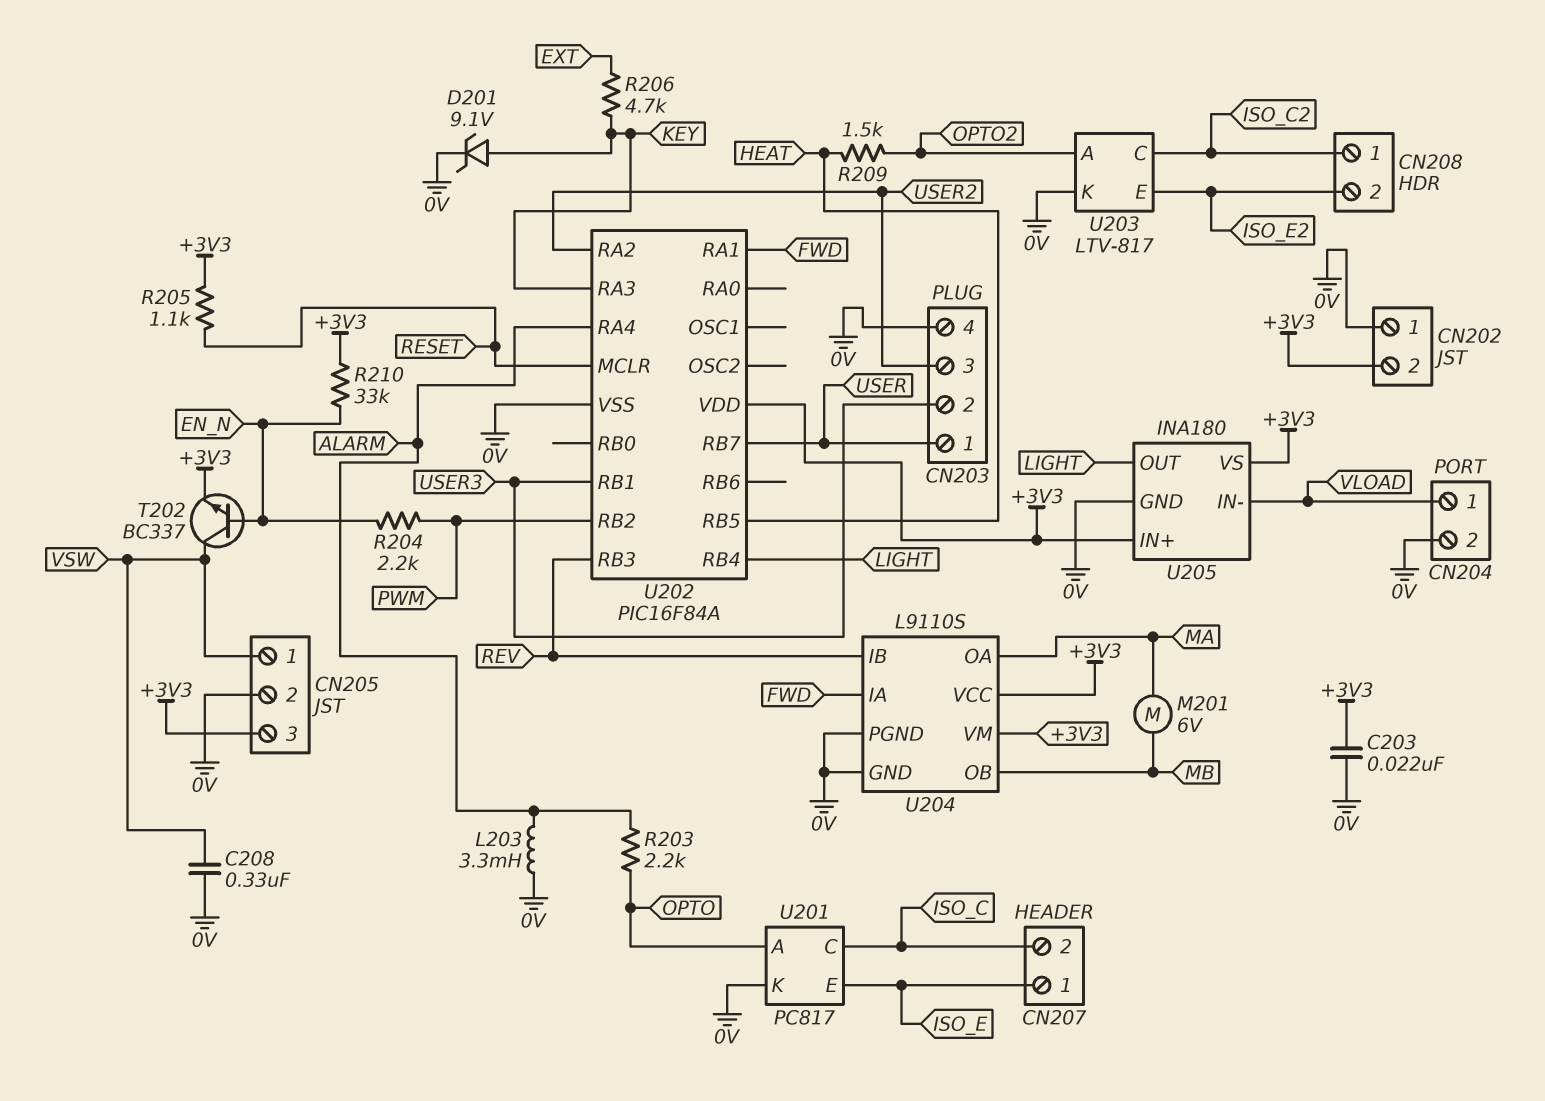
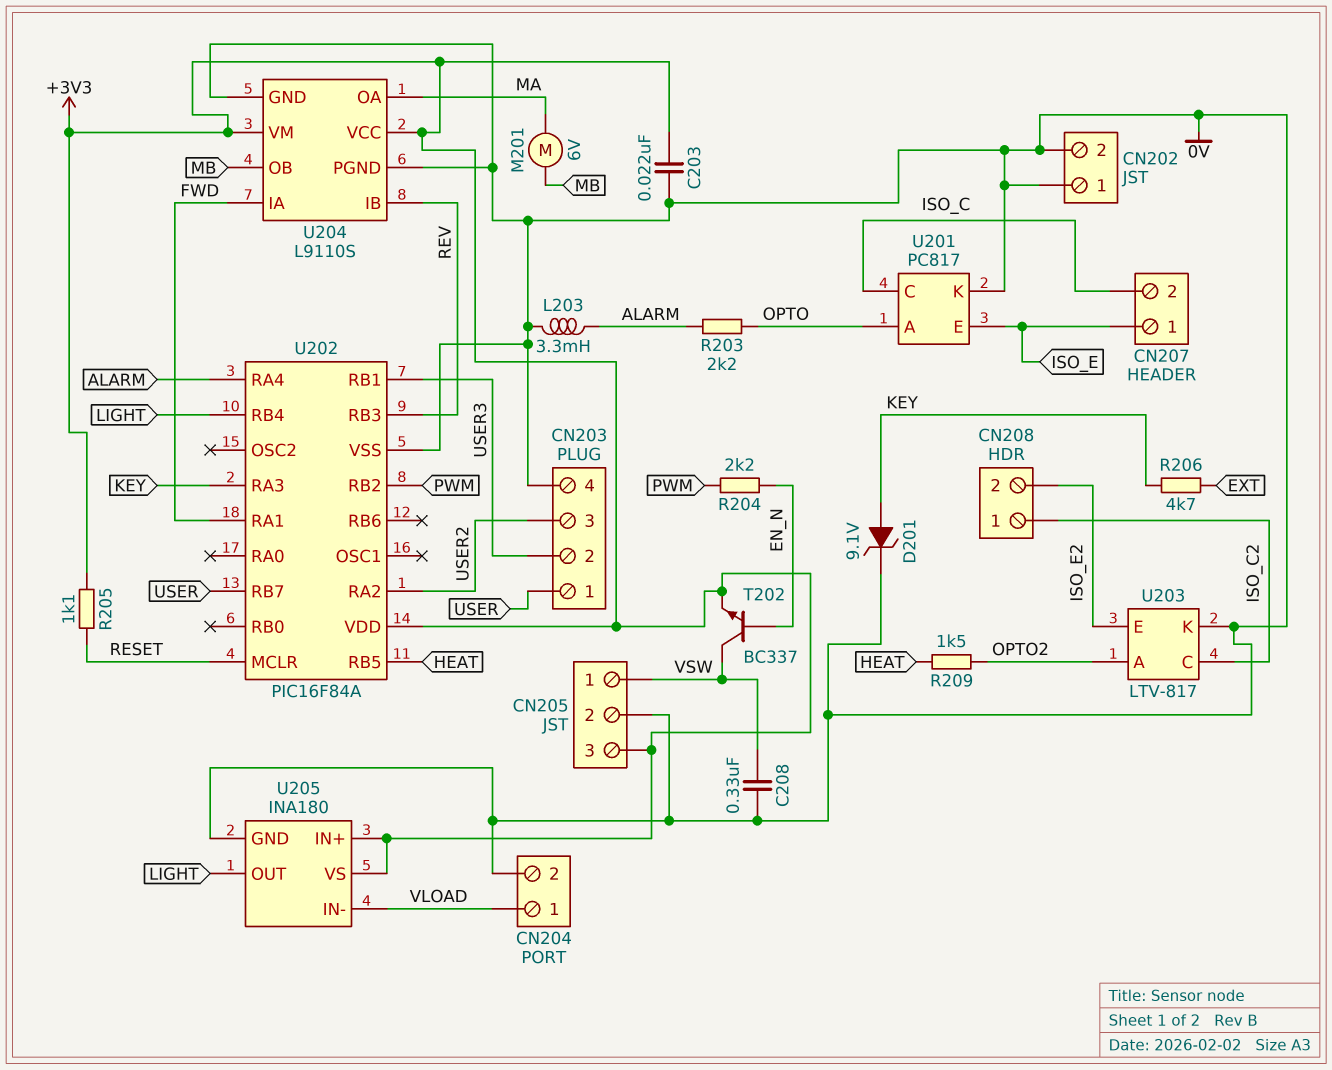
CN202 pin 2: +3V3 -> 0V
R210: 33k (+3V3, EN_N) -> none

